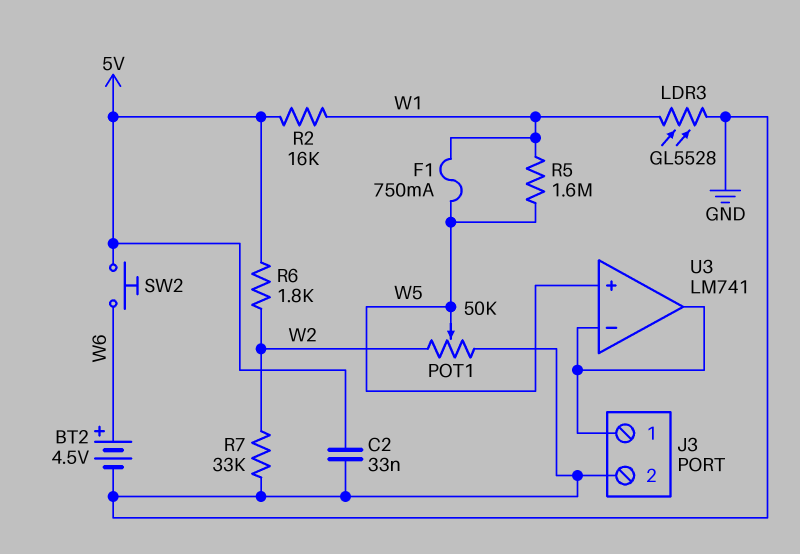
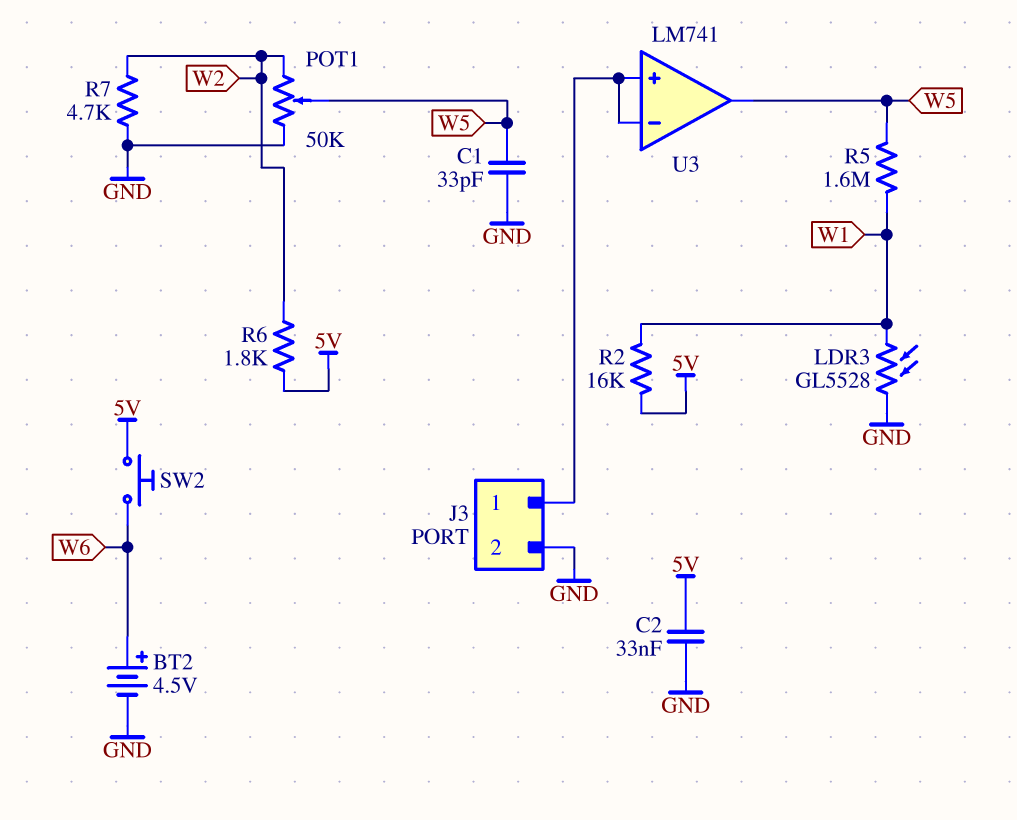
C1: none -> 33pF (GND, W5)
F1: 750mA (W1, W5) -> none
R7: 33k (GND, W2) -> 4.7k (GND, W2)
U3 pin in+: W5 -> J3/1
U3 pin out: J3/1 -> W5

